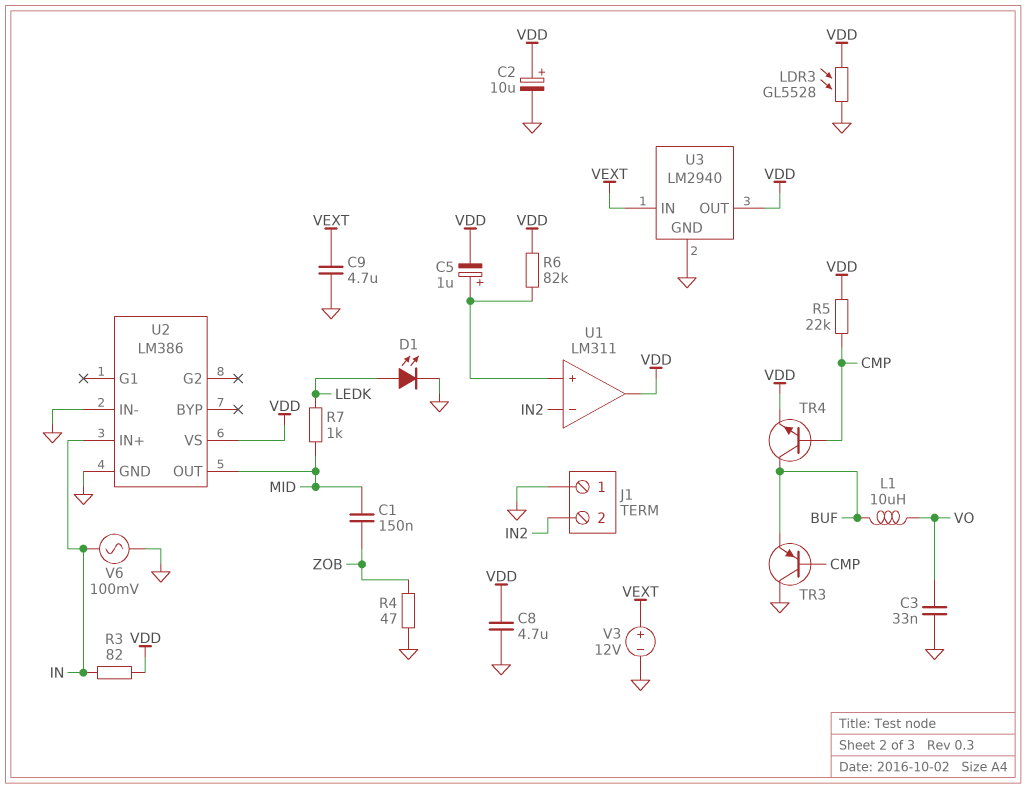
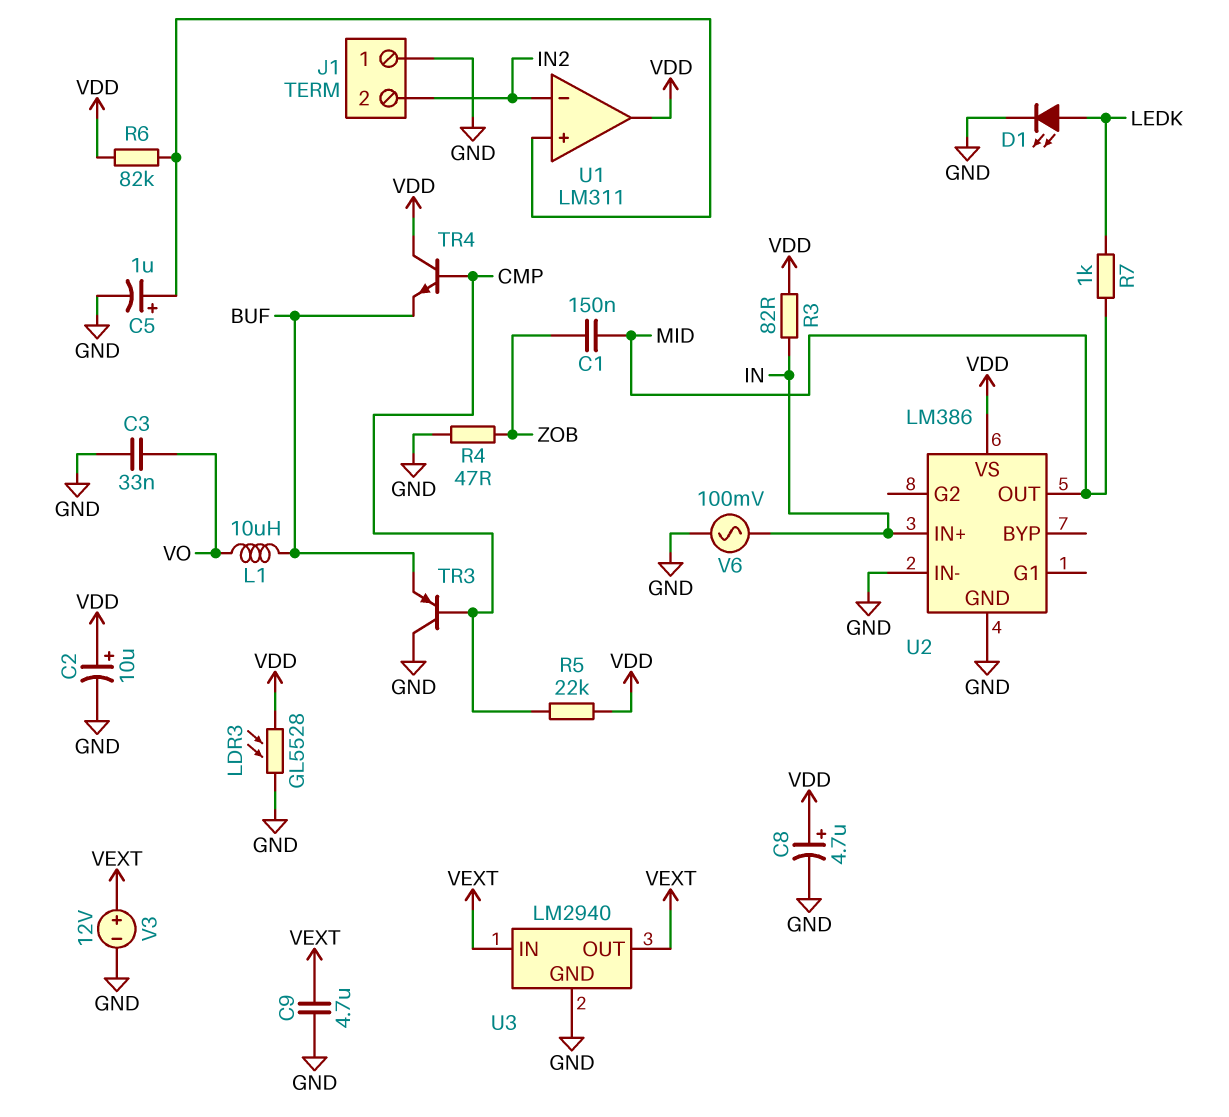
C5: 1uF (plus U1/in+, minus VDD) -> 1uF (plus U1/in+, minus GND)
C8: 4.7uF (GND, VDD) -> 4.7uF (plus VDD, minus GND)
TR4: NPN (B CMP, C BUF, E VDD) -> NPN (B CMP, C VDD, E BUF)
U3 pin OUT: VDD -> VEXT

